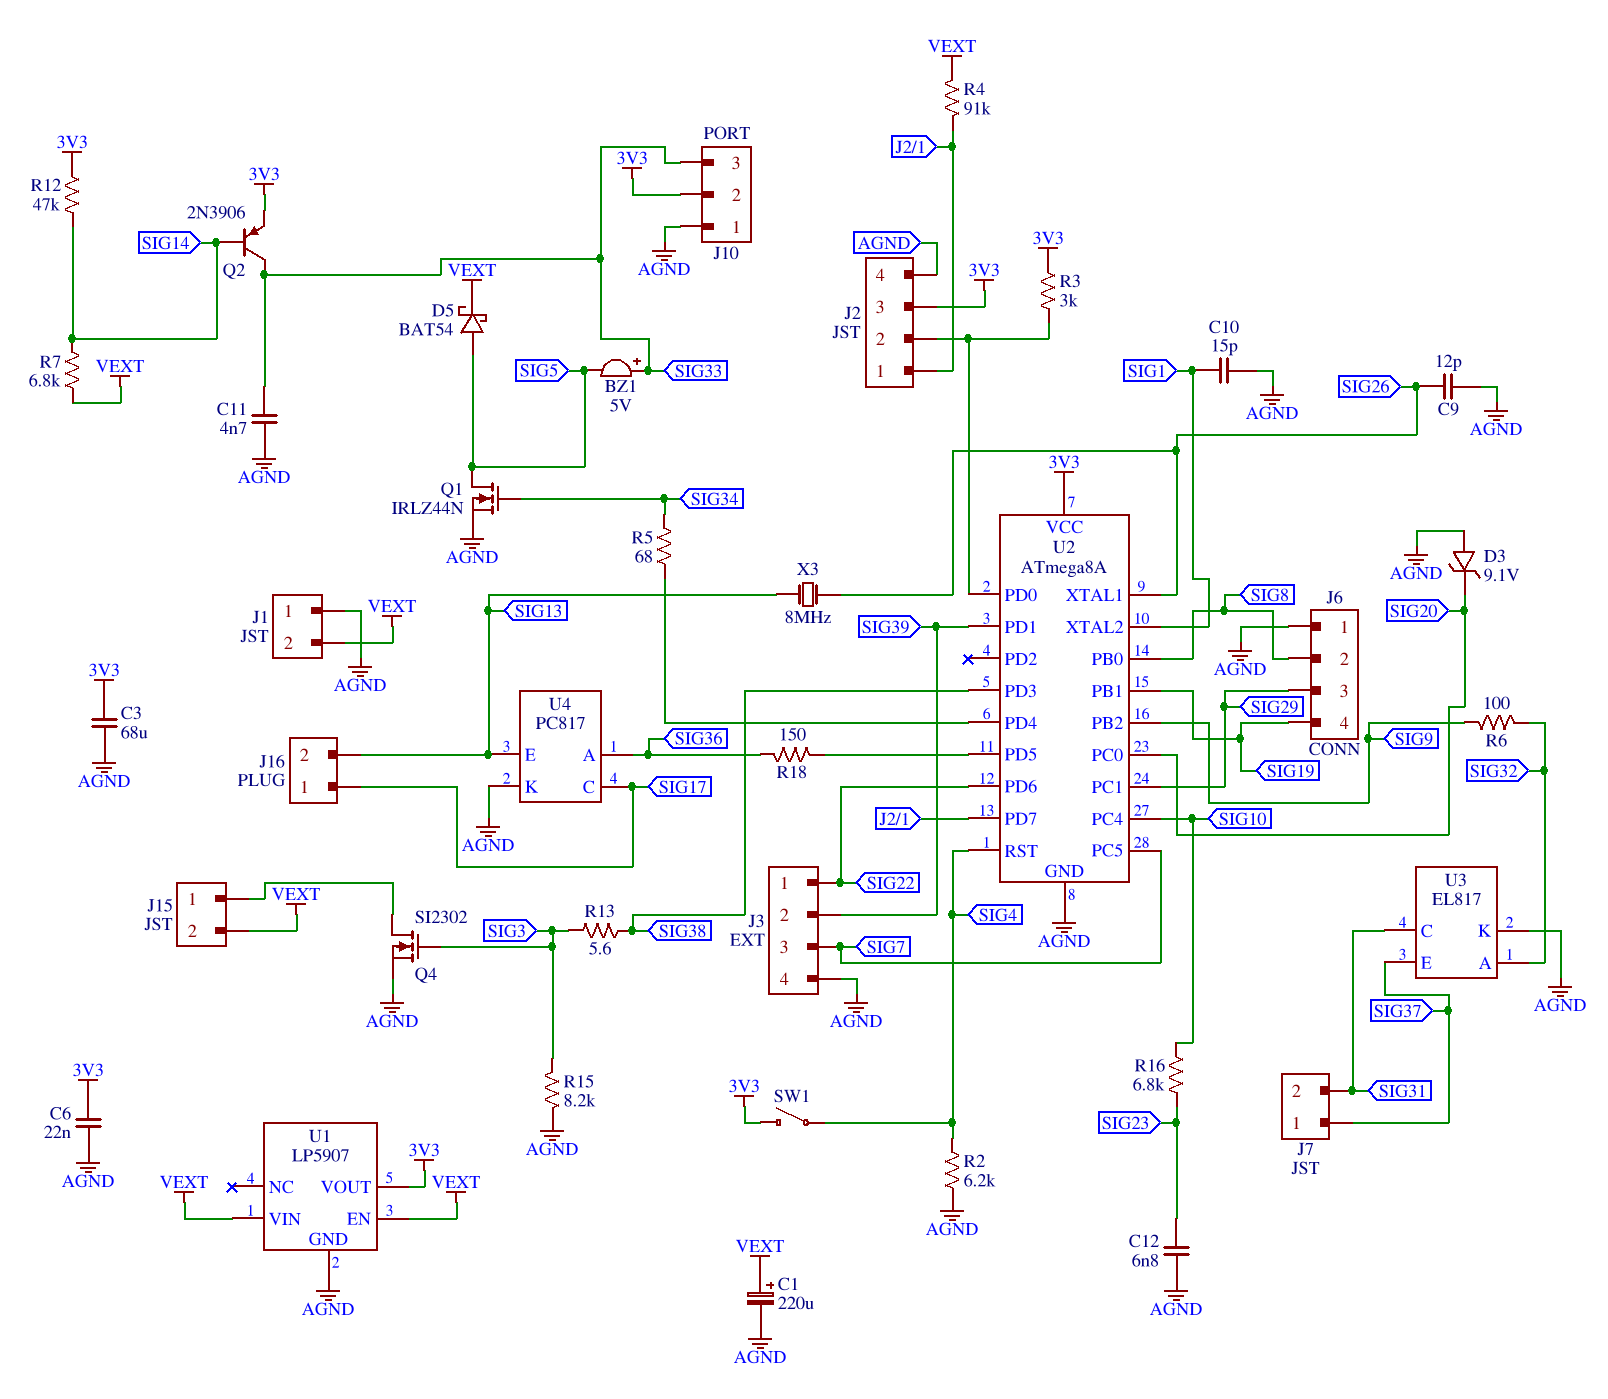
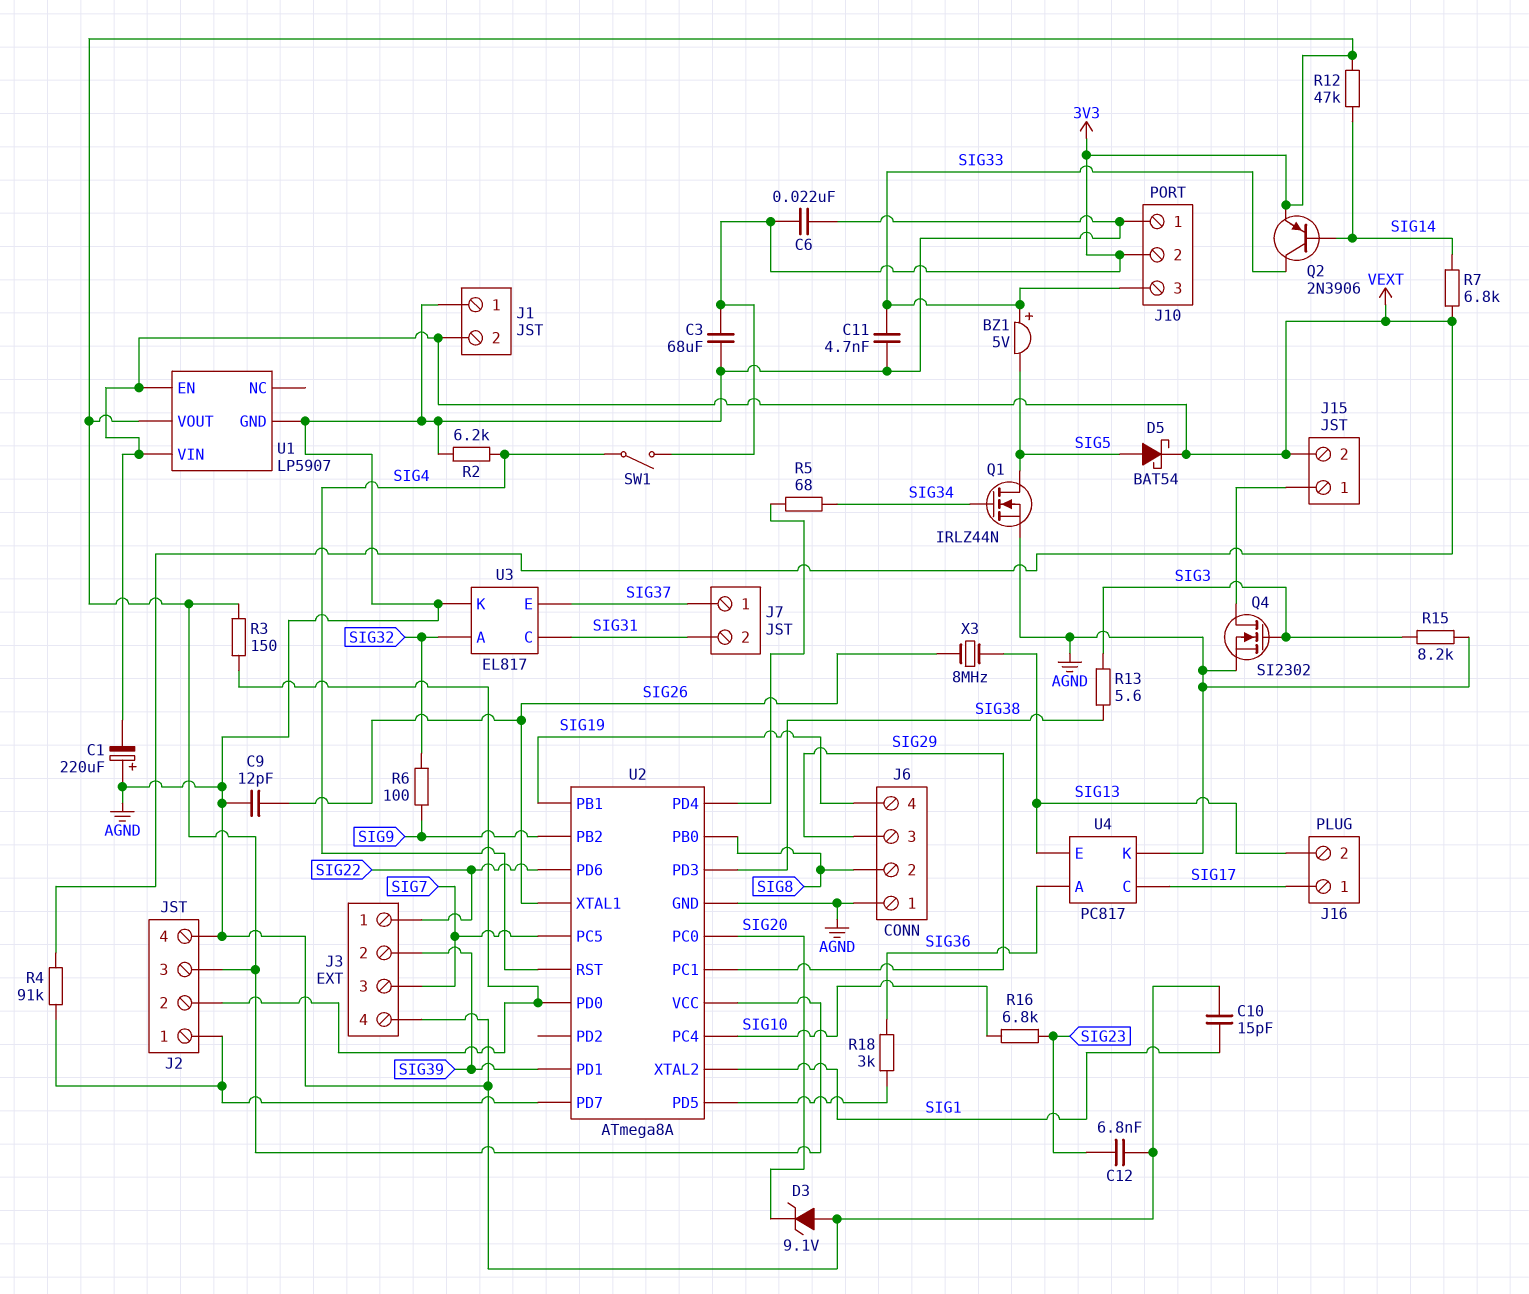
C1: 220uF (plus VEXT, minus AGND) -> 220uF (plus AGND, minus VEXT)
R3: 3k (3V3, J2/2) -> 150 (3V3, J2/2)
R18: 150 (SIG36, U2/PD5) -> 3k (SIG36, U2/PD5)

